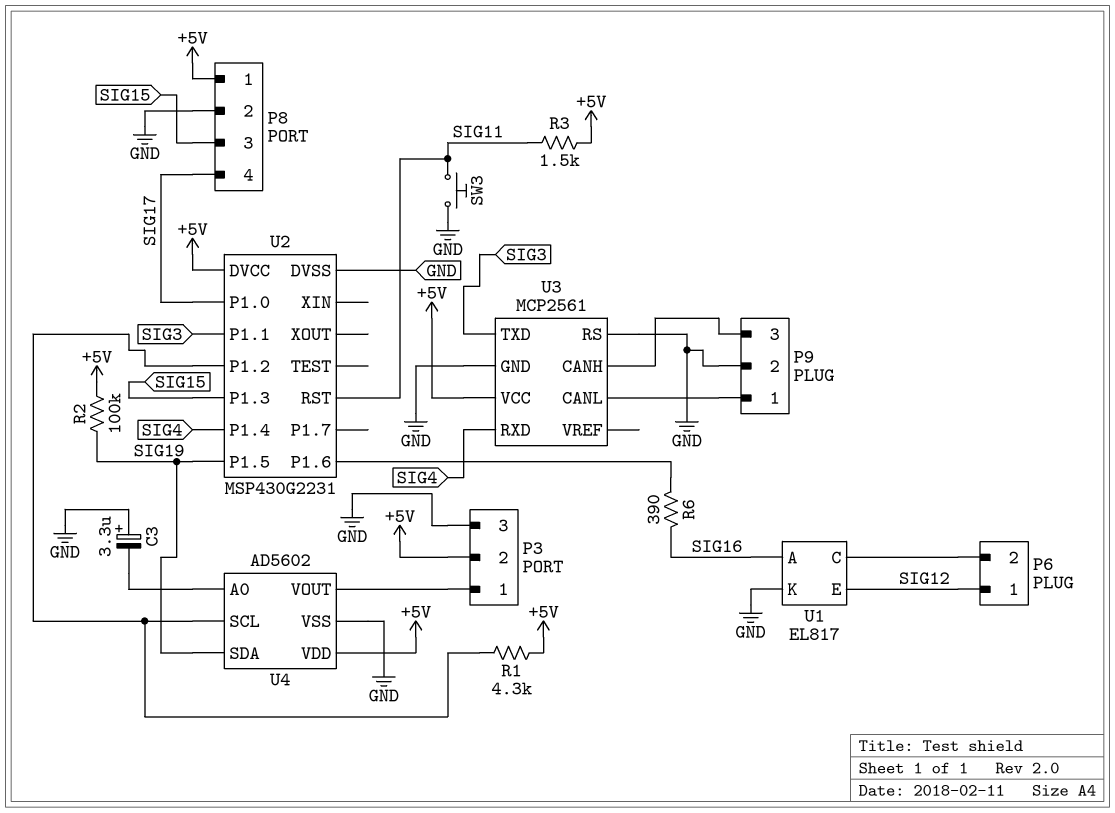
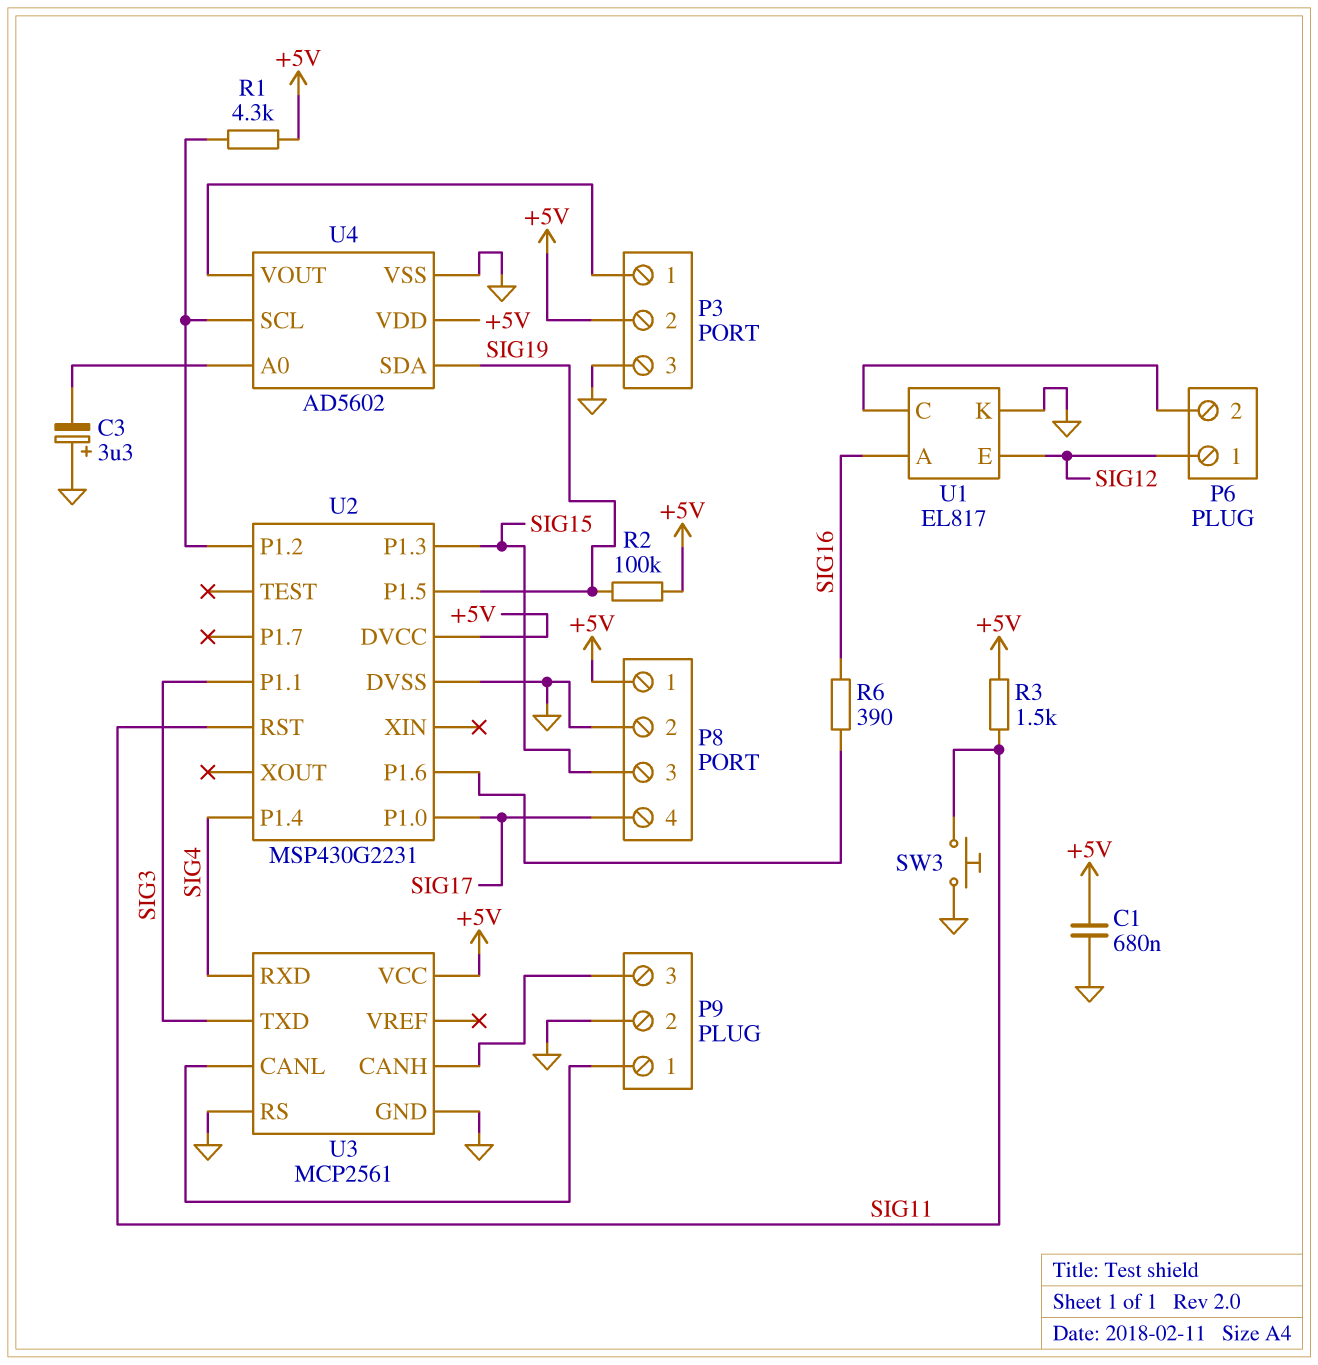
C1: none -> 680nF (+5V, GND)

